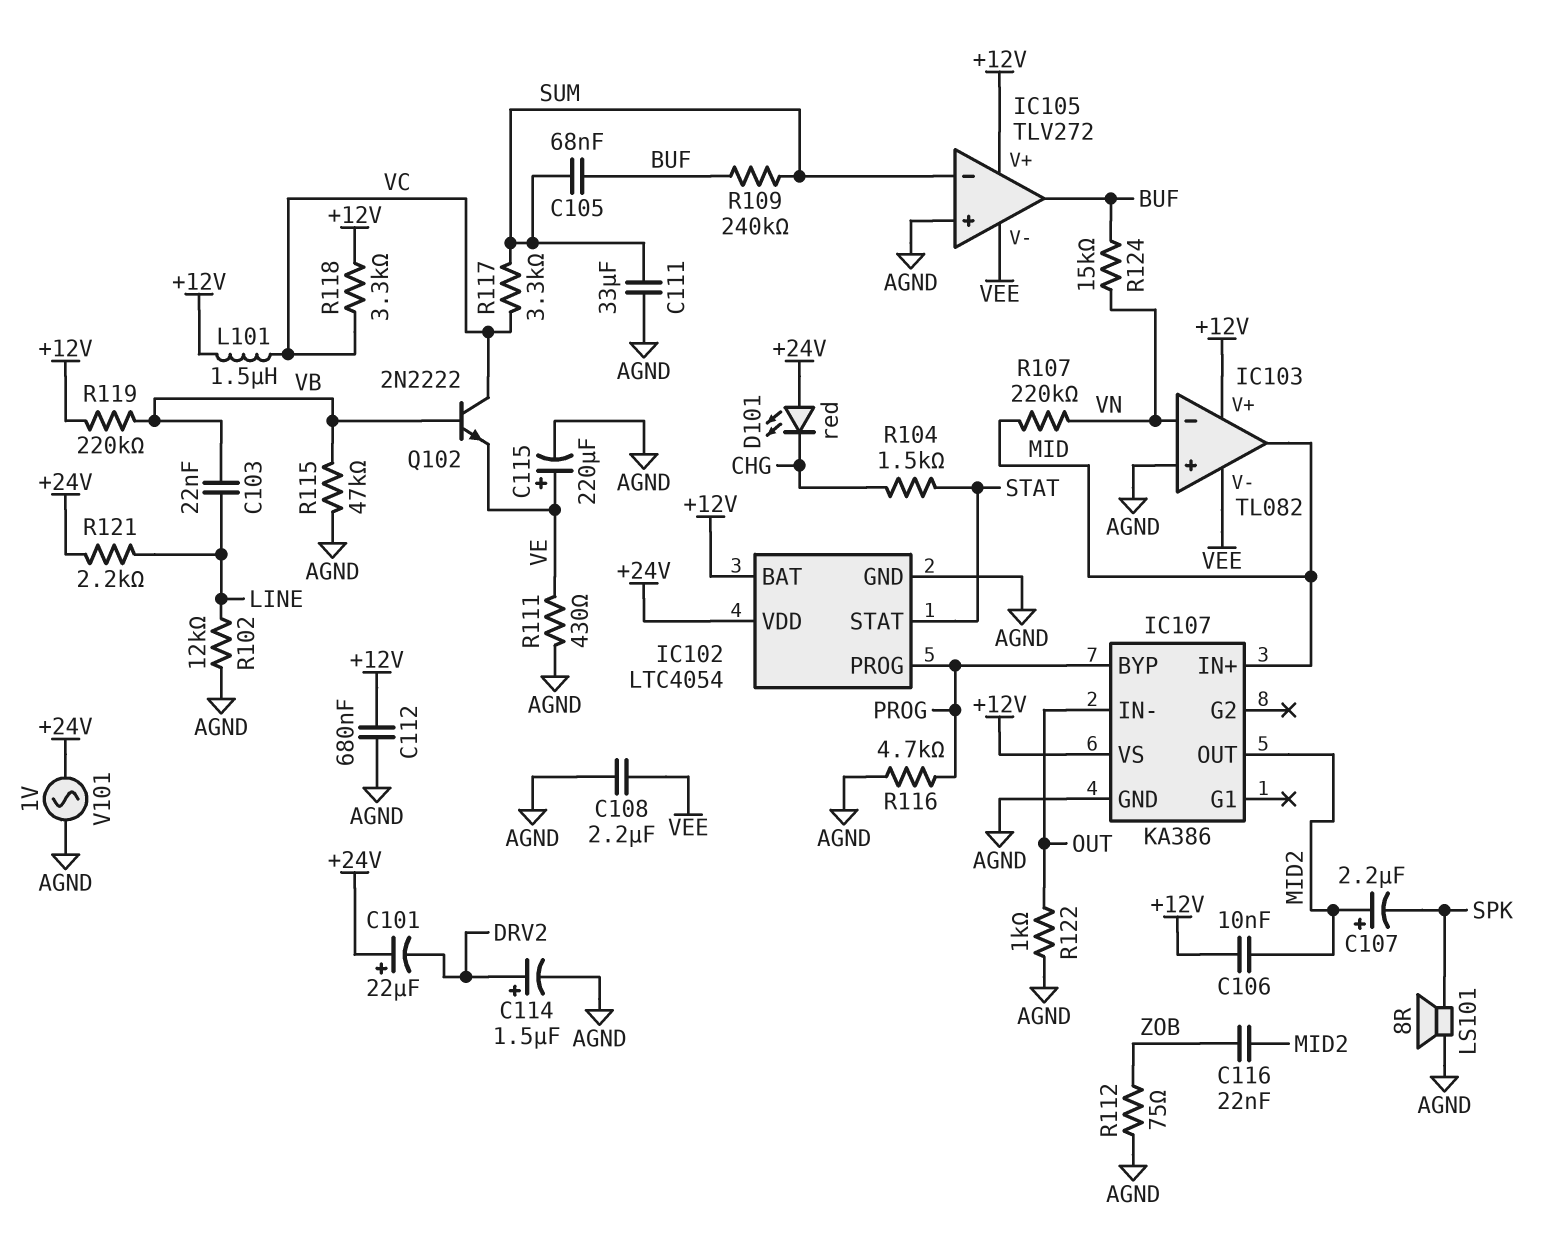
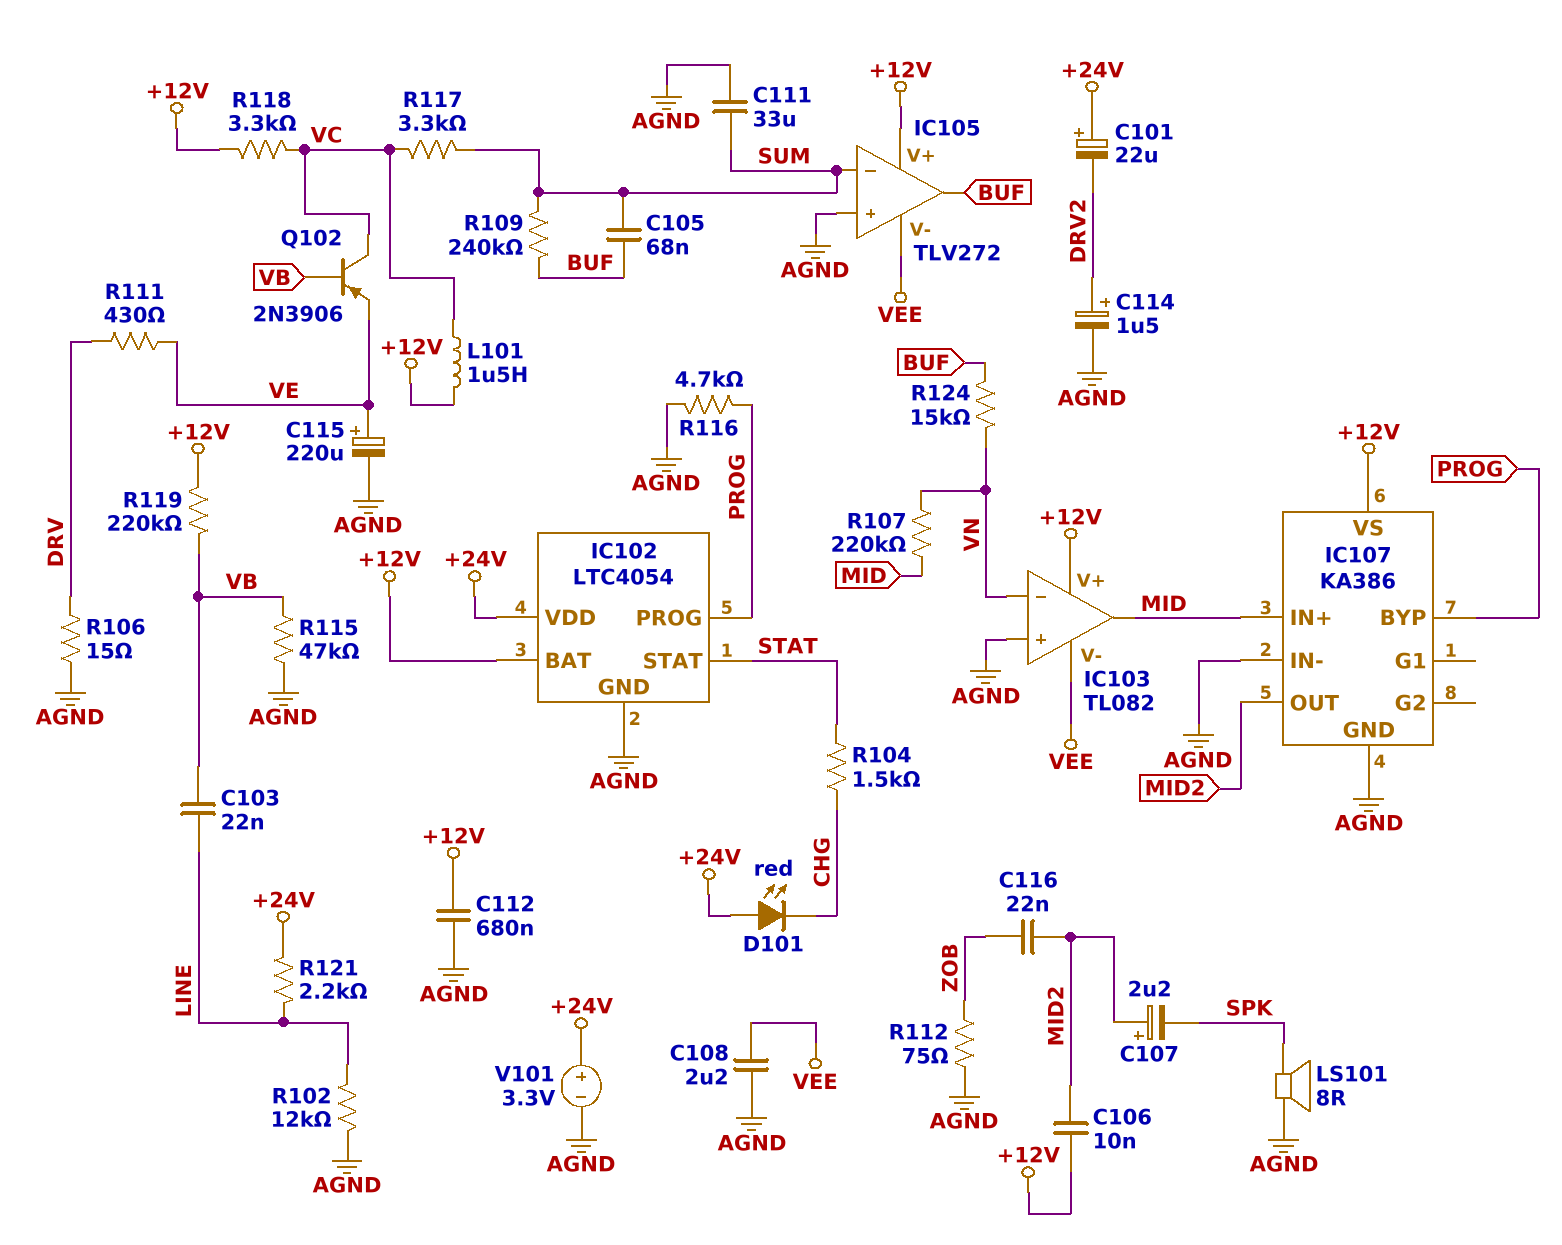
IC107 pin IN-: OUT -> AGND
Q102: NPN 2N2222 (B VB, C VC, E VE) -> PNP 2N3906 (B VB, C VC, E VE)
R106: none -> 15 (AGND, DRV)
R111: 430 (AGND, VE) -> 430 (DRV, VE)
R122: 1k (AGND, OUT) -> none
V101: AC 1V (+24V, AGND) -> 3.3V (plus +24V, minus AGND)

